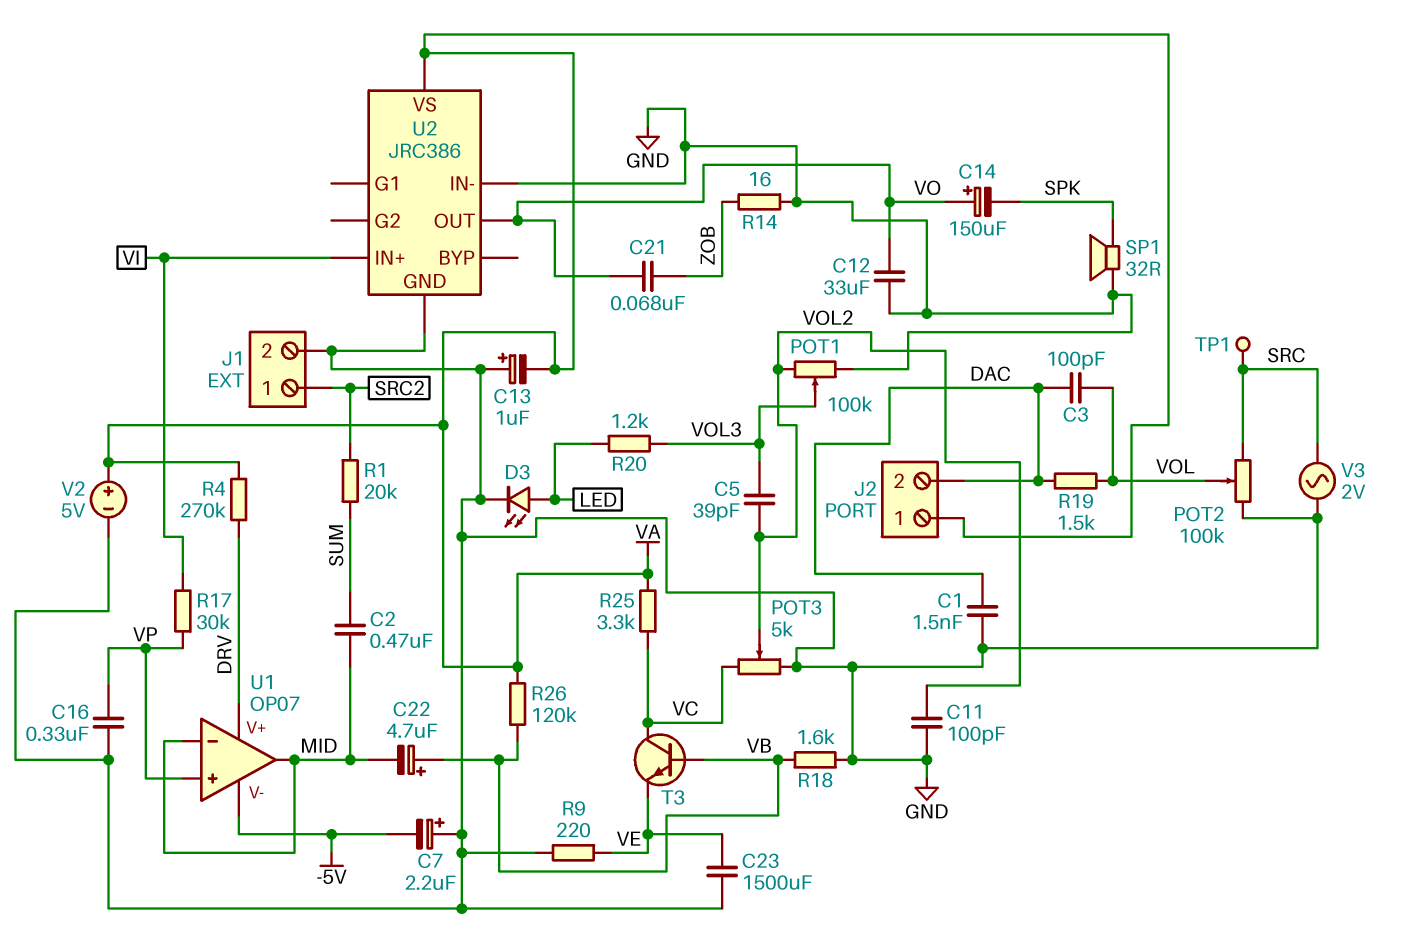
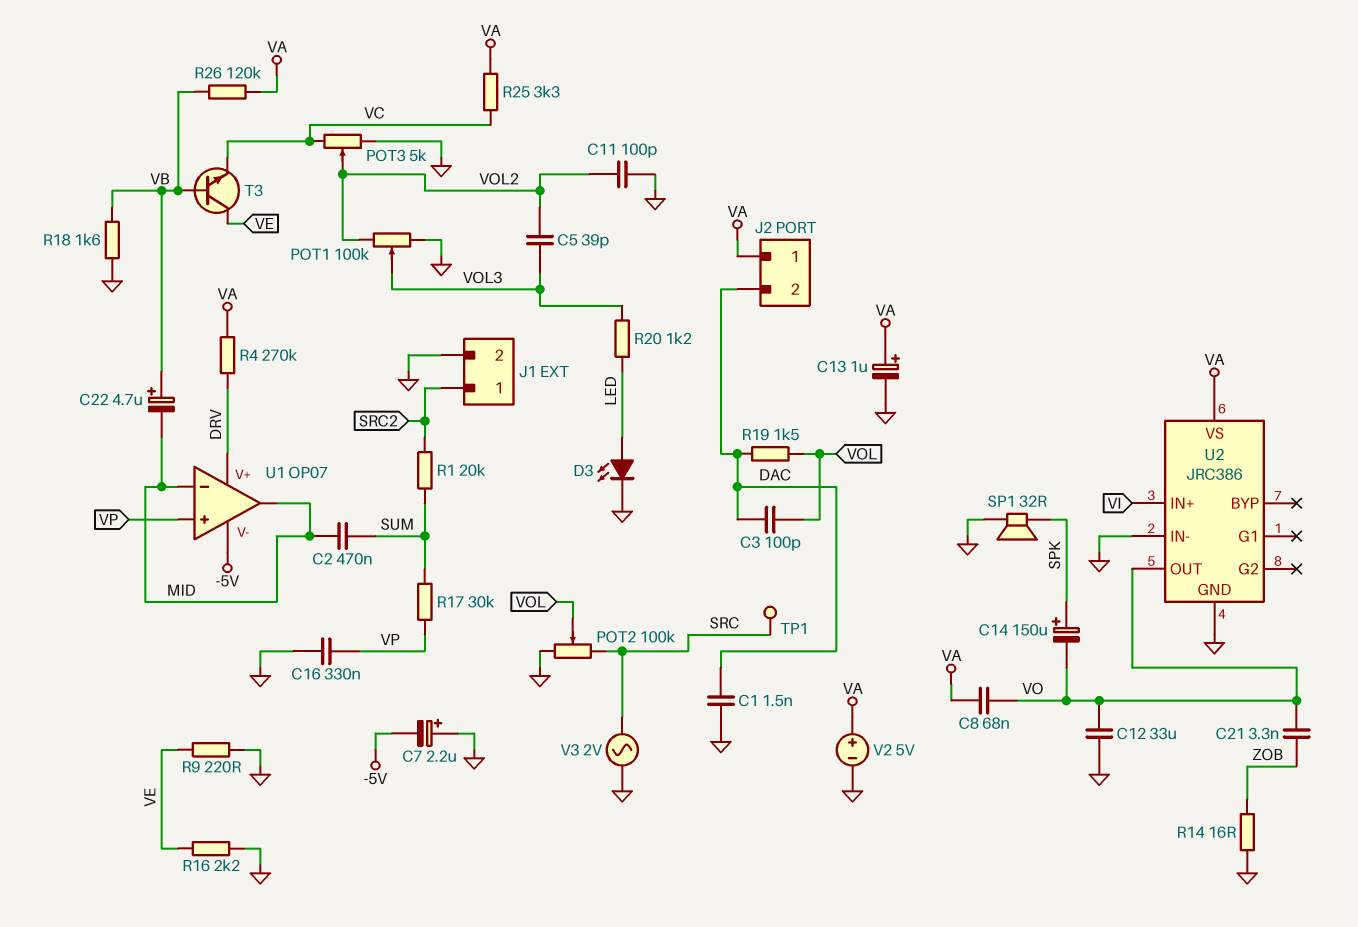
C8: none -> 68nF (VA, VO)
C13: 1uF (plus GND, minus VA) -> 1uF (plus VA, minus GND)
C14: 150uF (plus VO, minus SPK) -> 150uF (plus SPK, minus VO)
C21: 68nF (VO, ZOB) -> 3.3nF (VO, ZOB)
C23: 1500uF (GND, VE) -> none
R16: none -> 2.2k (GND, VE)
R17: 30k (VI, VP) -> 30k (SUM, VP)
T3: NPN (B VB, C VC, E VE) -> NPN (B VB, C VE, E VC)

